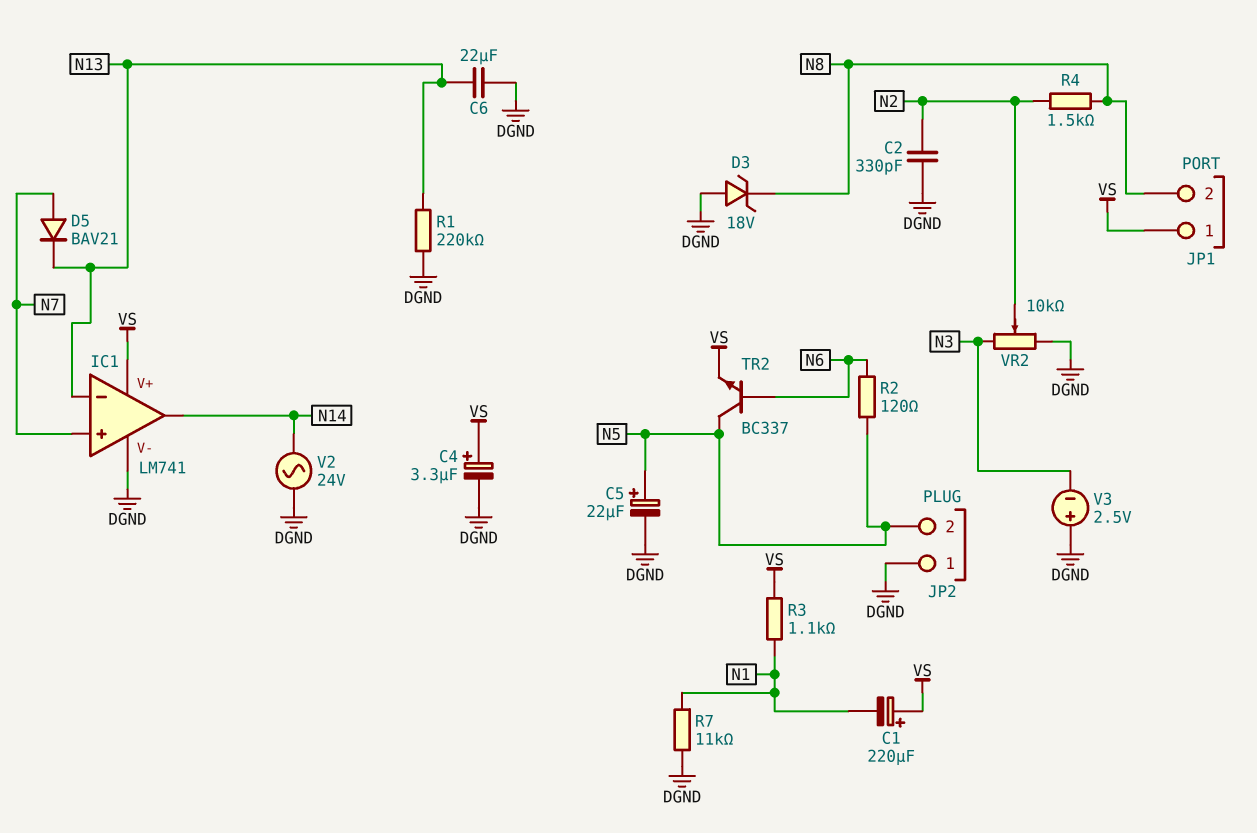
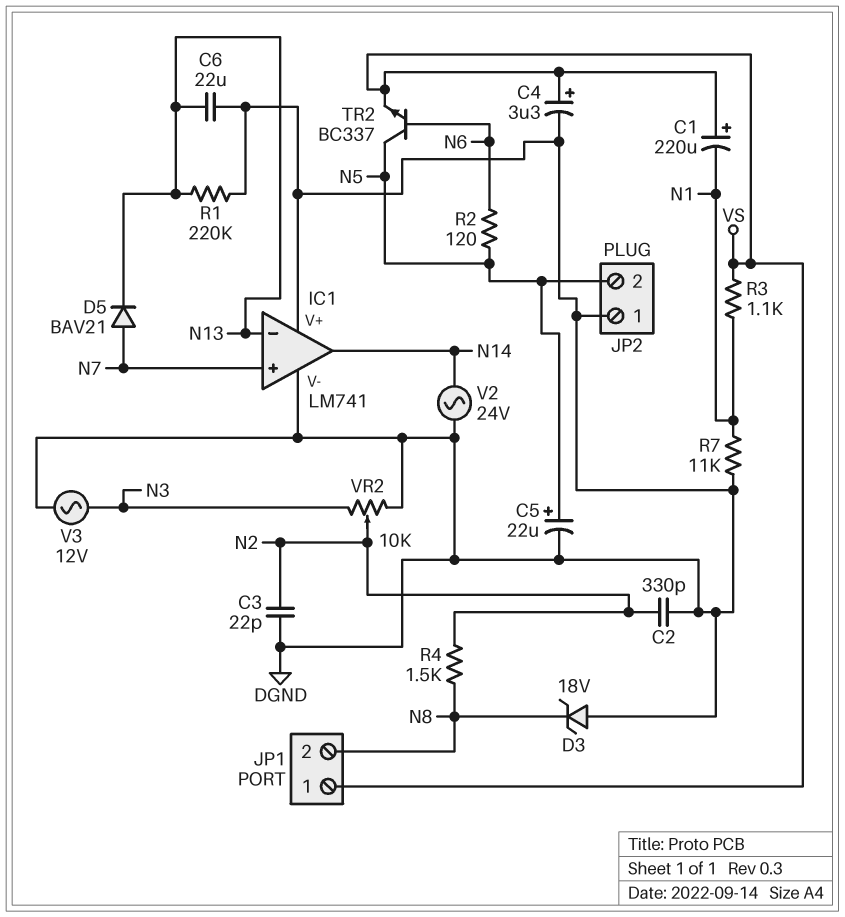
C3: none -> 22pF (DGND, N2)
IC1 pin V+: VS -> DGND
V3: 2.5V (plus DGND, minus N3) -> AC 12V (DGND, N3)

